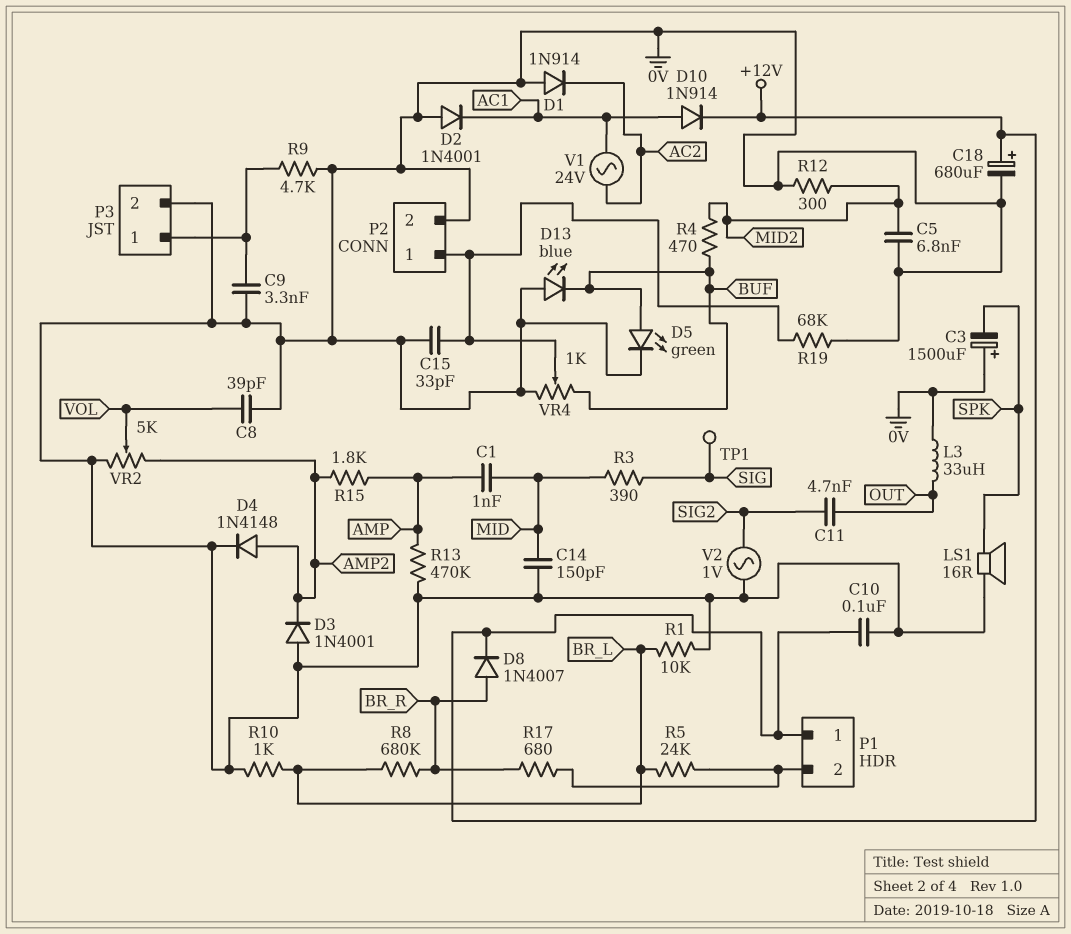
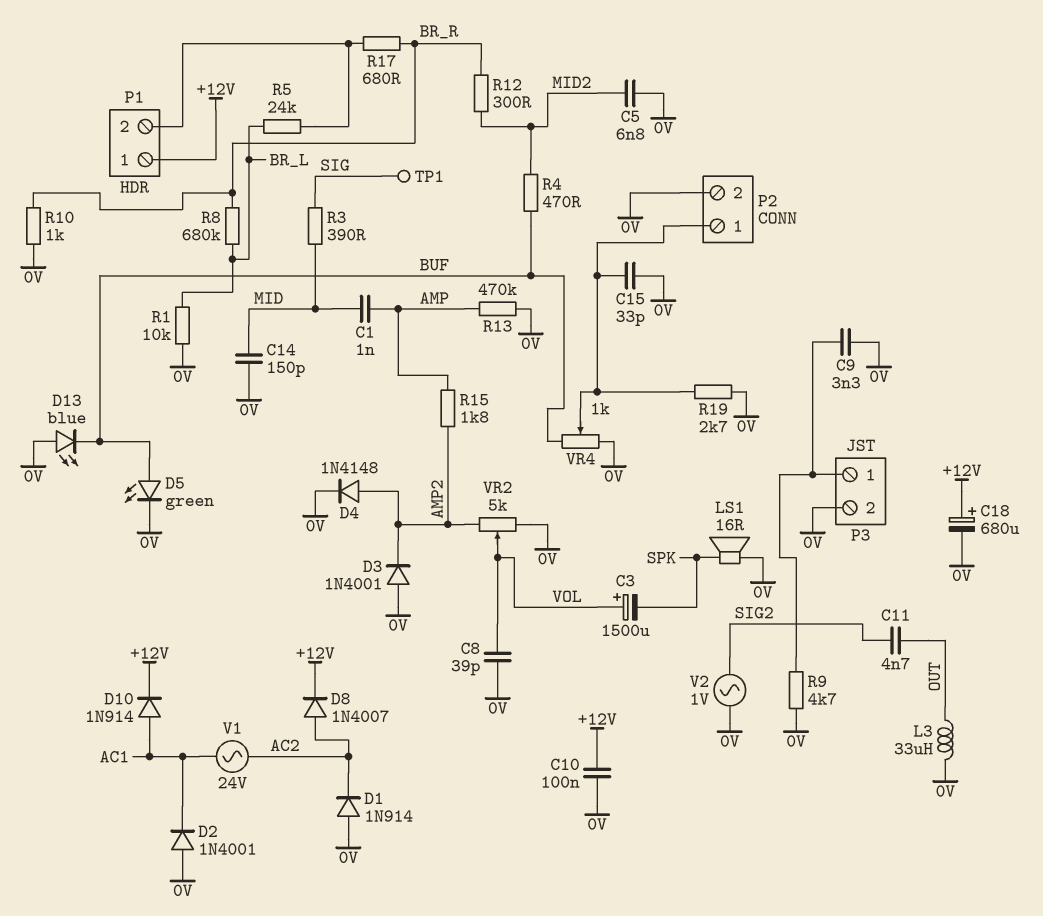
C3: 1500uF (plus 0V, minus SPK) -> 1500uF (plus VOL, minus SPK)
D8: diode 1N4007 (A BR_R, K +12V) -> diode 1N4007 (A AC2, K +12V)
R10: 1k (0V, BR_L) -> 1k (0V, BR_R)
R12: 300 (0V, MID2) -> 300 (BR_R, MID2)
R19: 68k (0V, P2/1) -> 2.7k (0V, P2/1)

